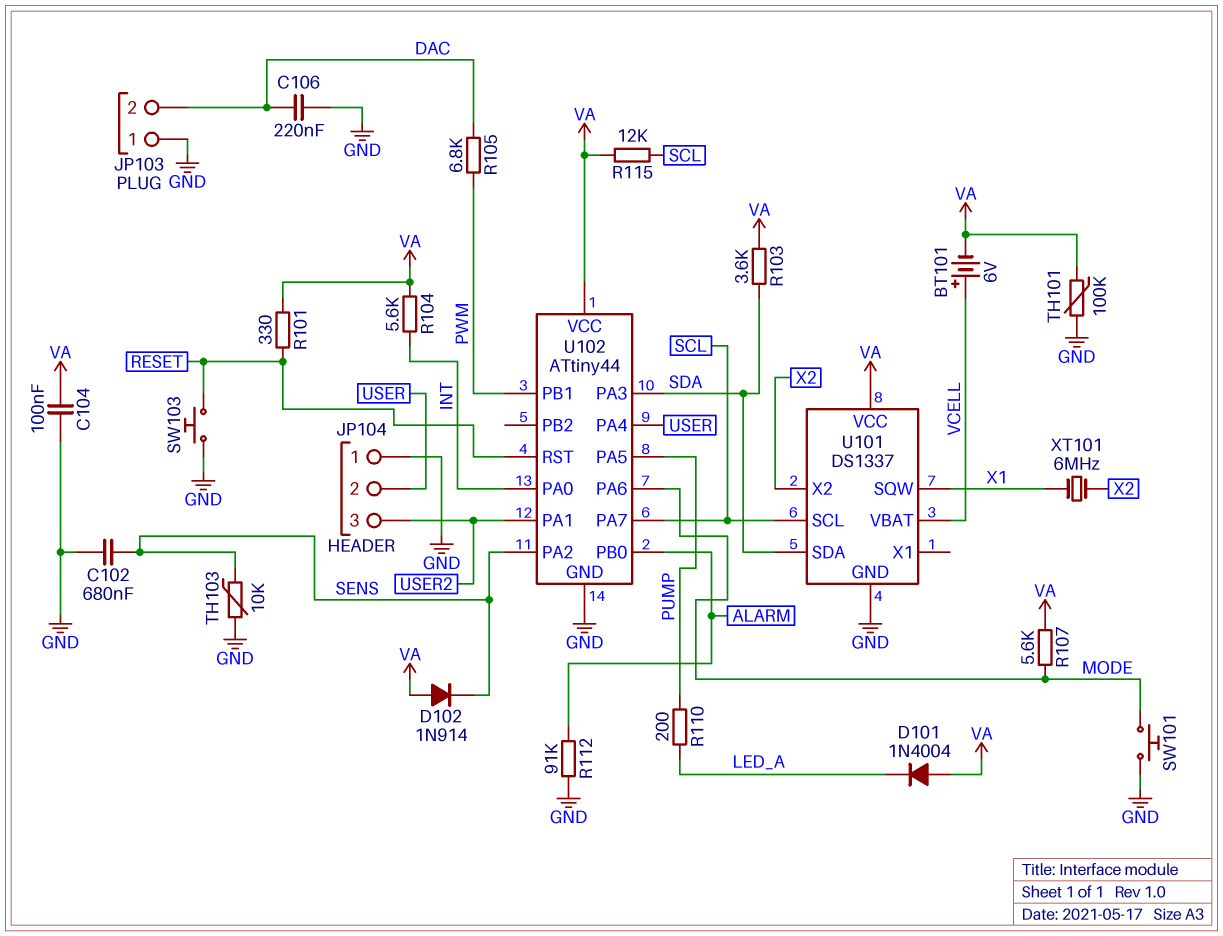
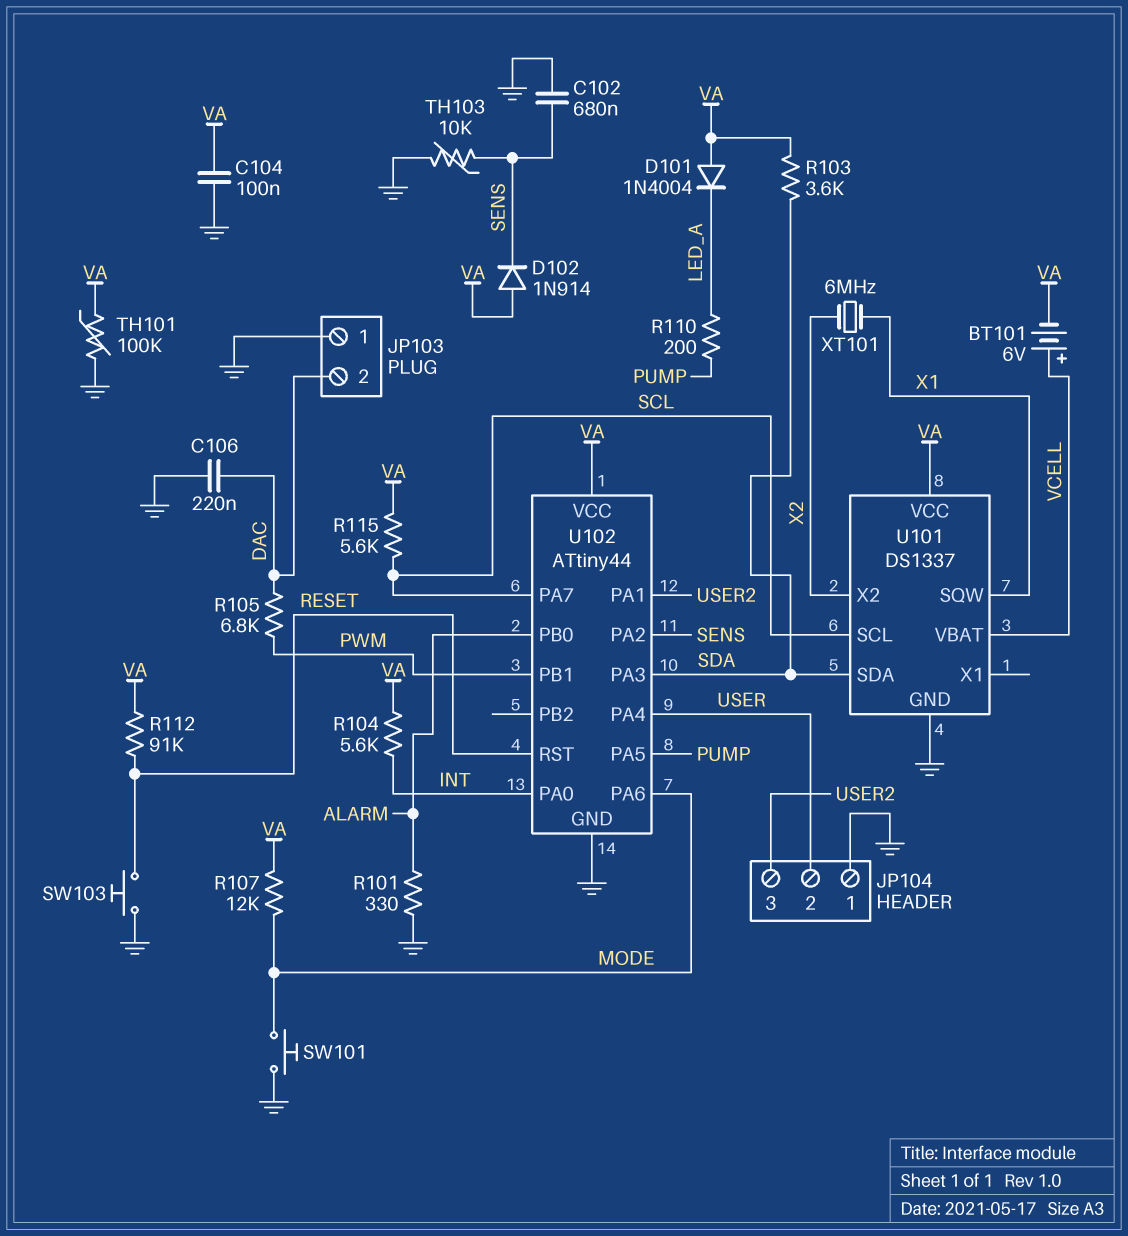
R101: 330 (RESET, VA) -> 330 (ALARM, GND)
R107: 5.6k (MODE, VA) -> 12k (MODE, VA)
R112: 91k (ALARM, GND) -> 91k (RESET, VA)
R115: 12k (SCL, VA) -> 5.6k (SCL, VA)

